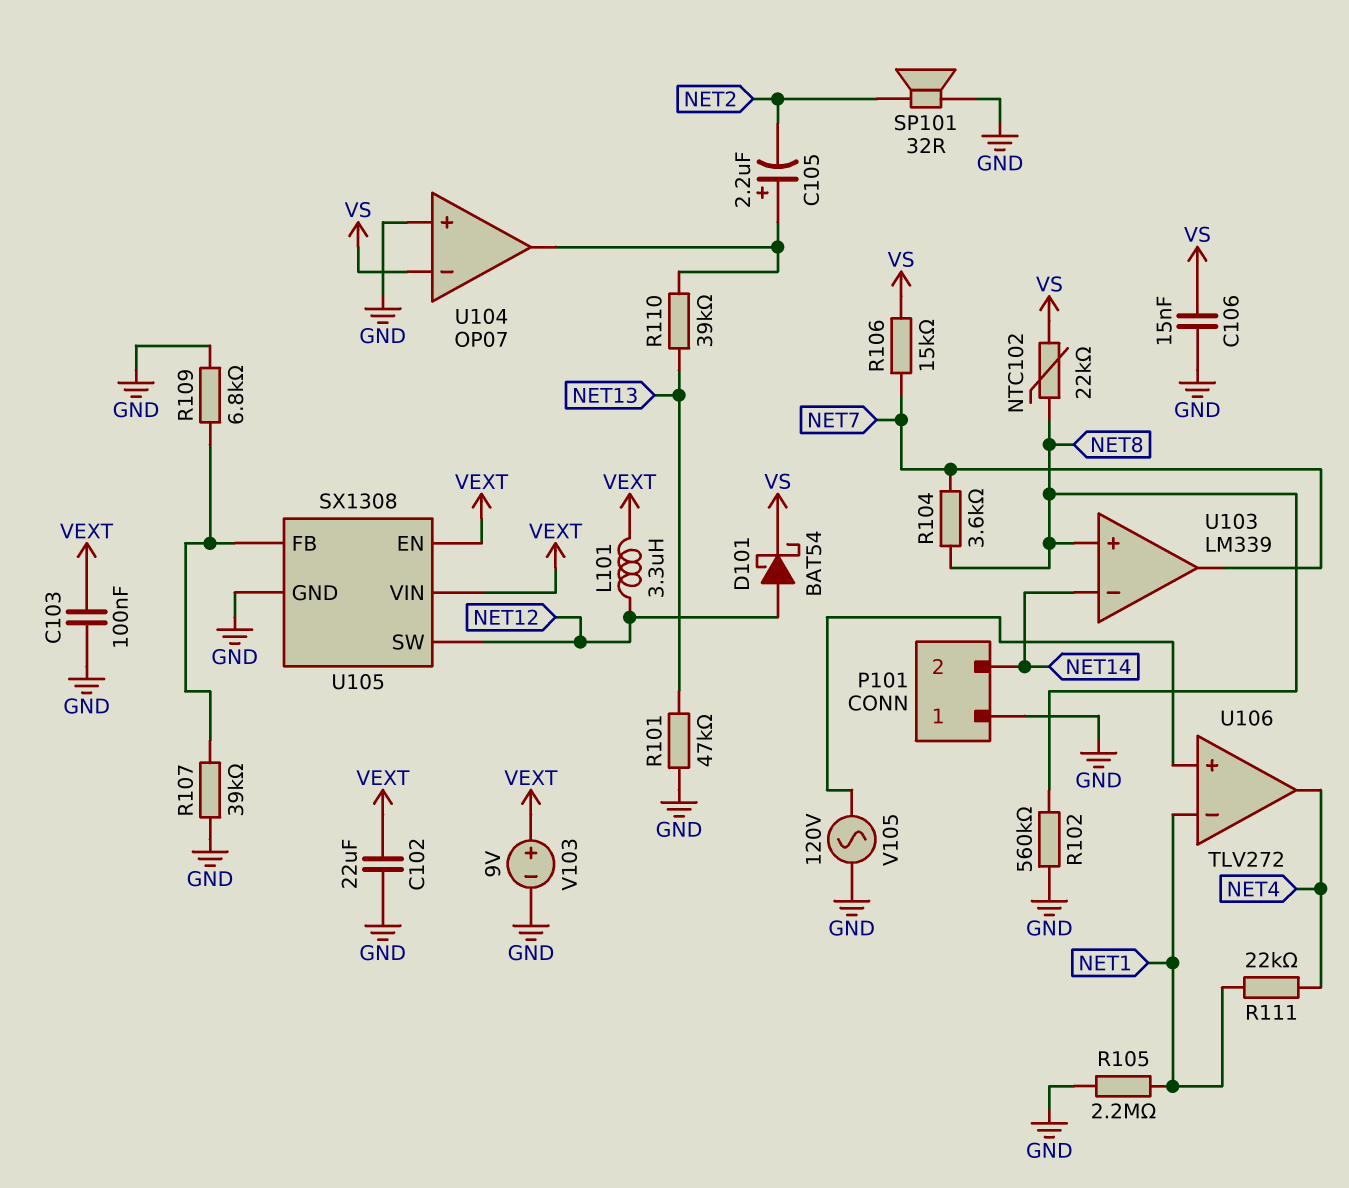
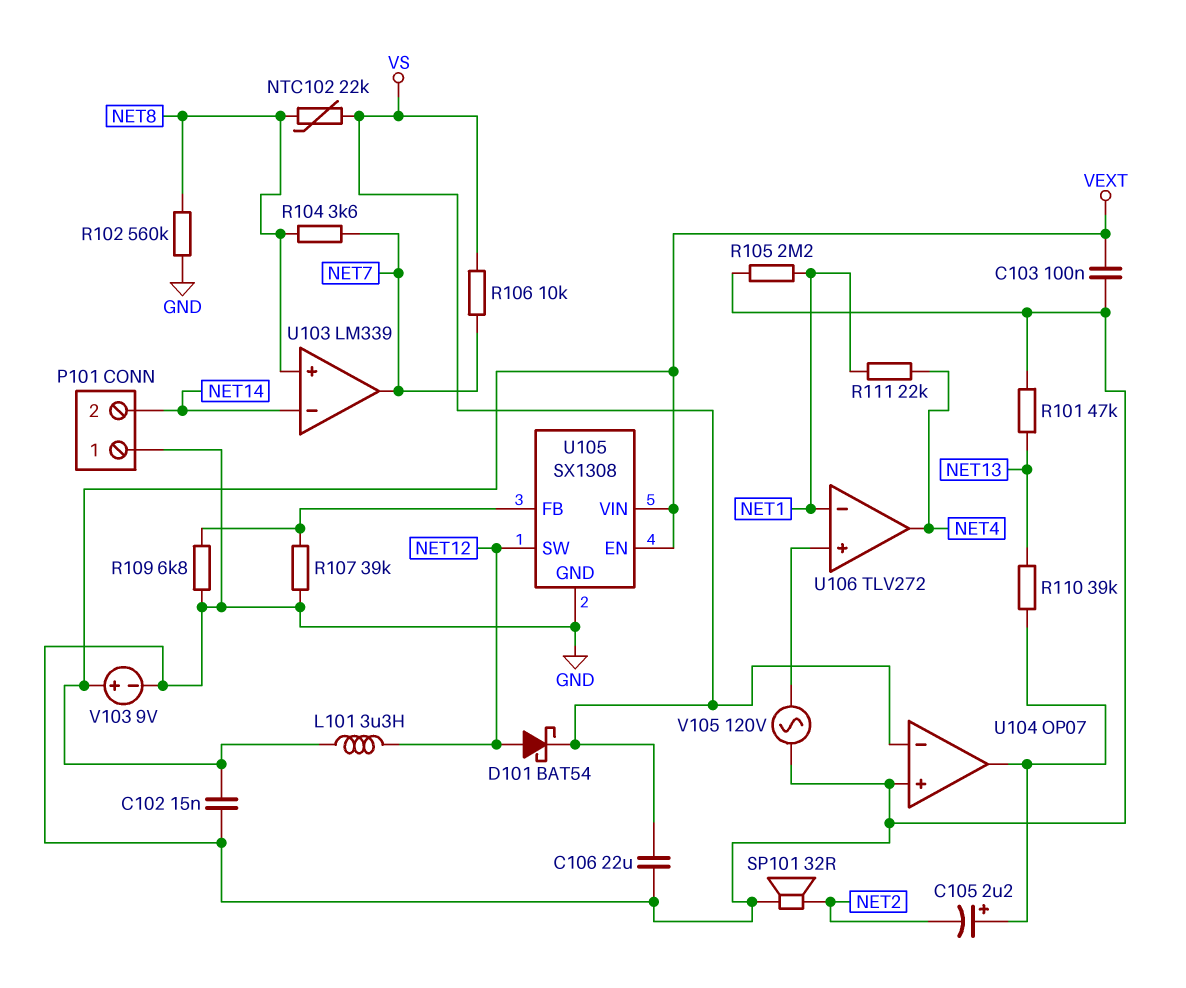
C102: 22uF (GND, VEXT) -> 15nF (GND, VEXT)
C106: 15nF (GND, VS) -> 22uF (GND, VS)
R106: 15k (NET7, VS) -> 10k (NET7, VS)

